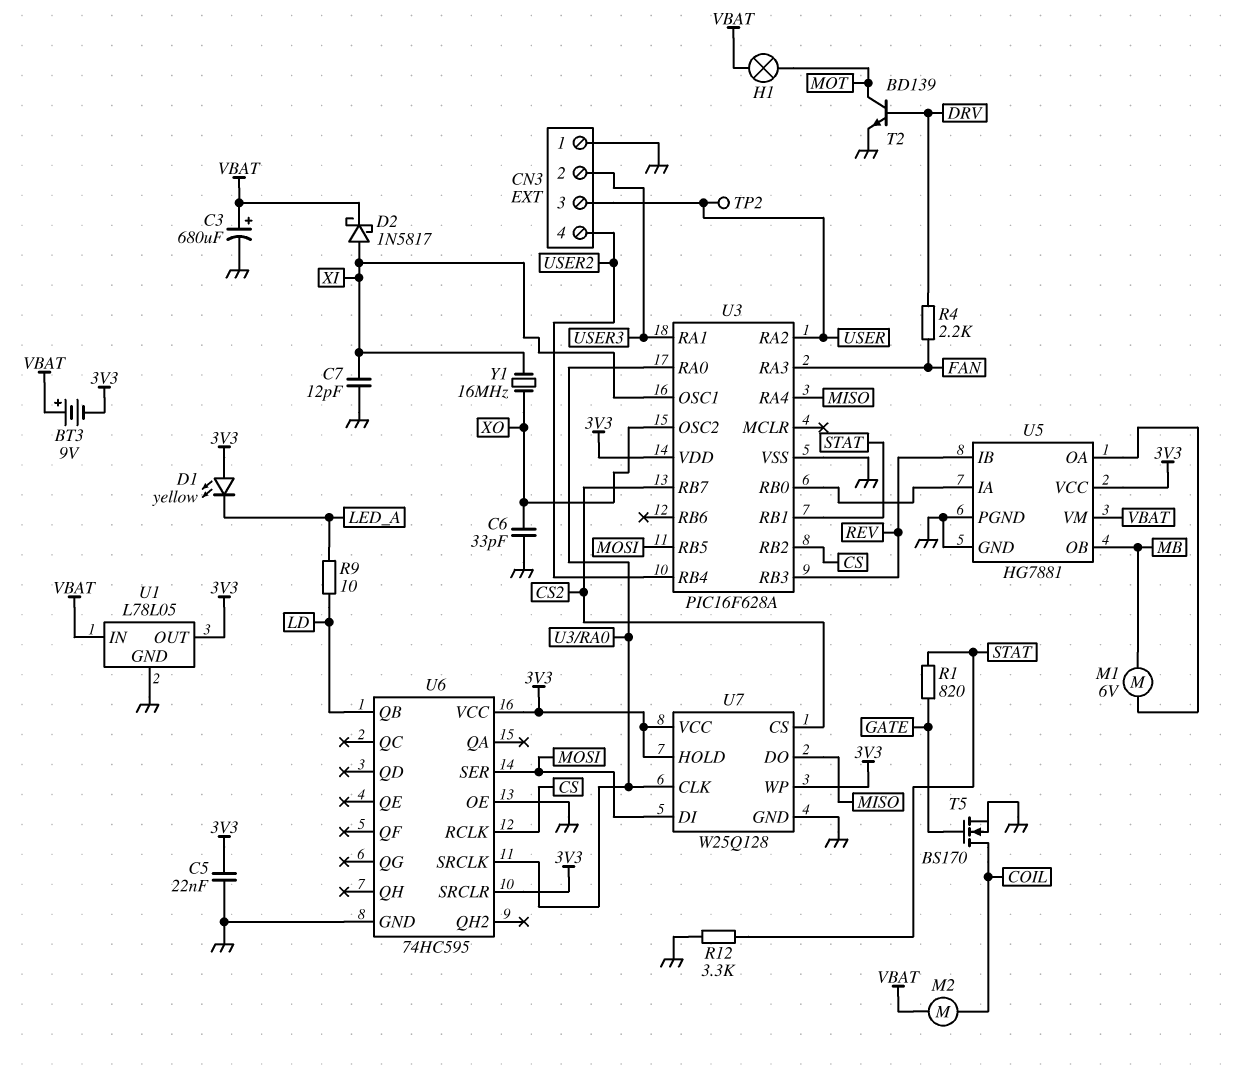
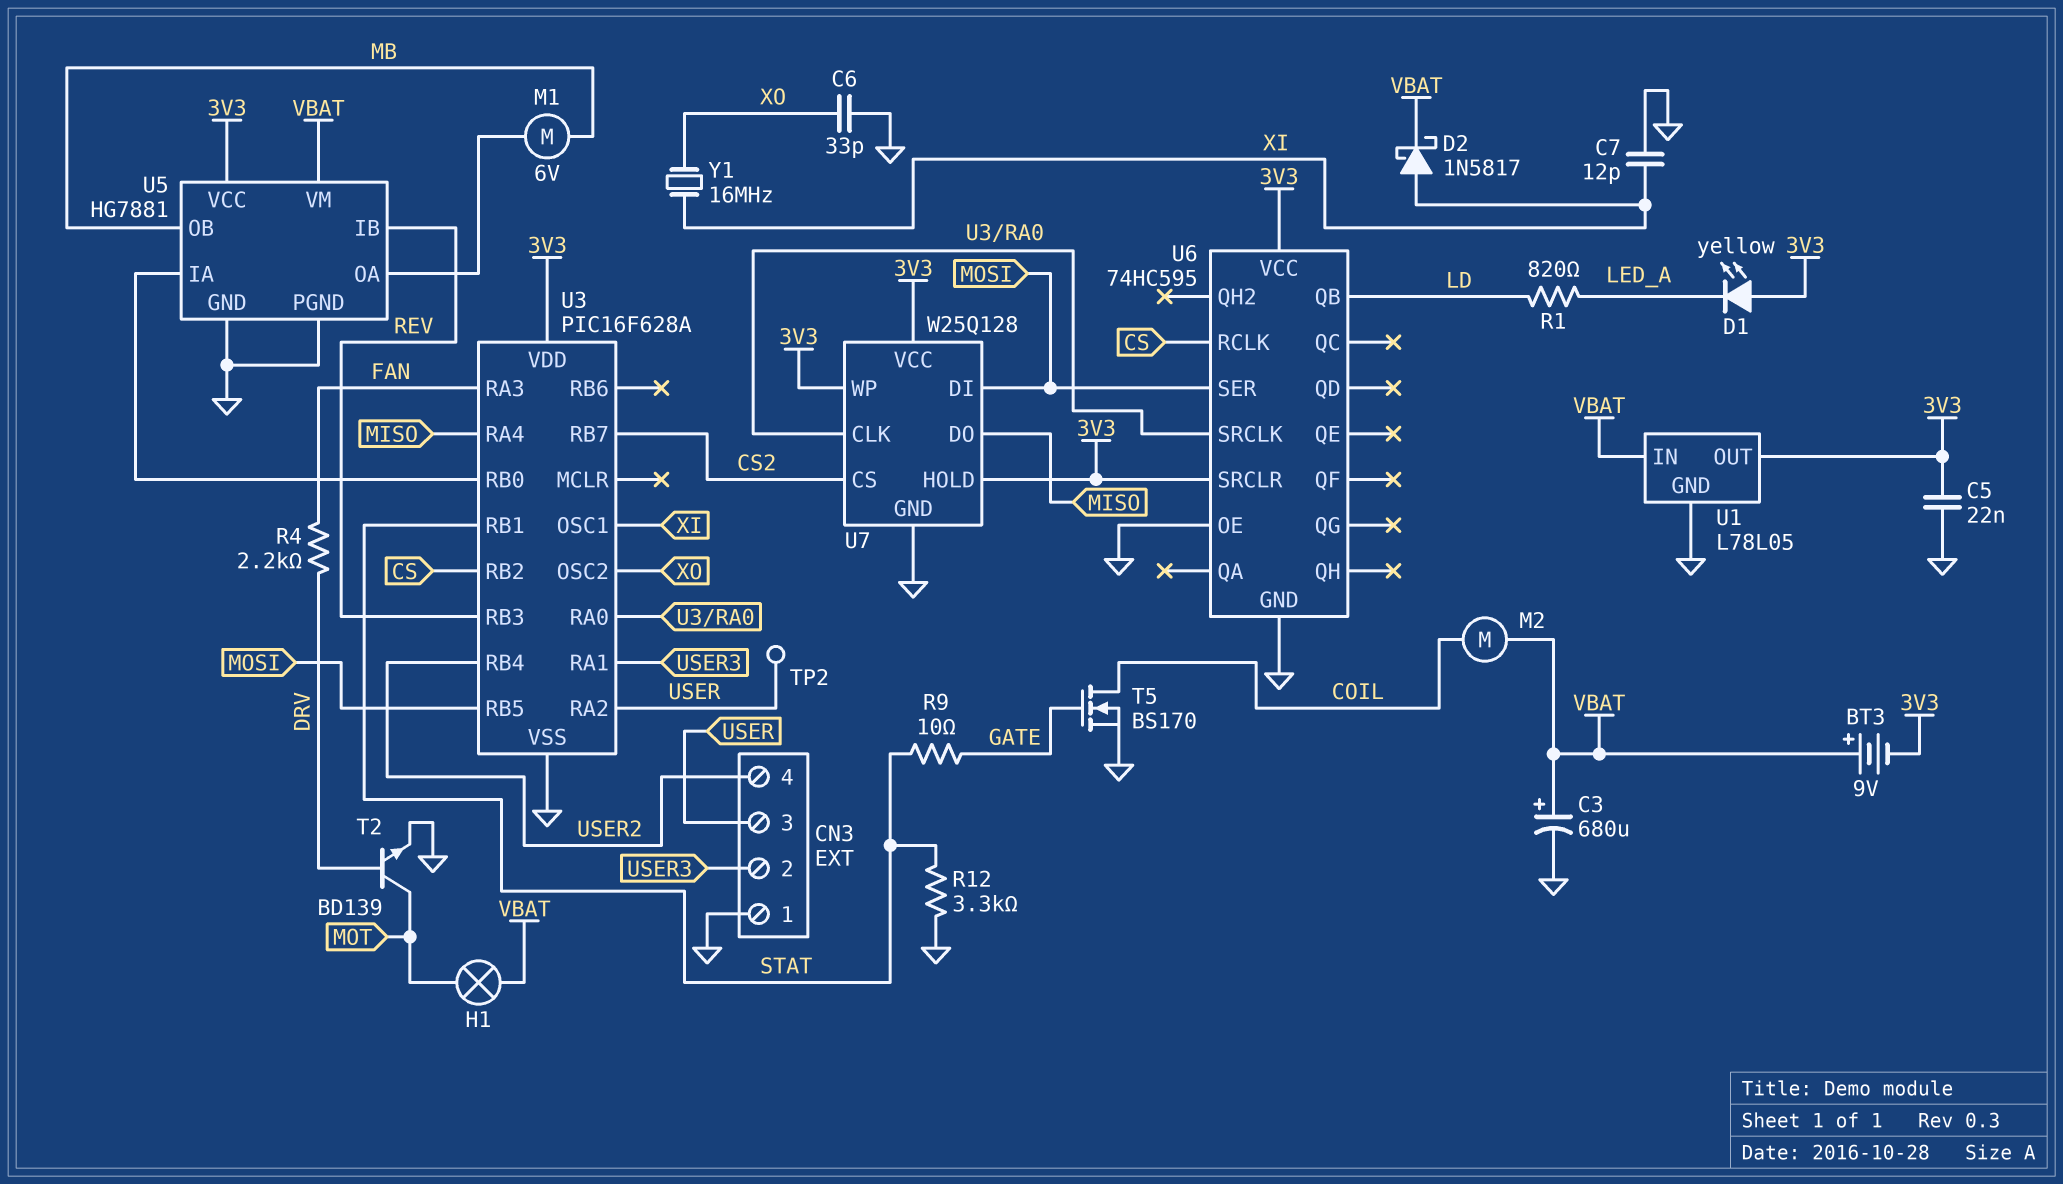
R1: 820 (GATE, STAT) -> 820 (LD, LED_A)
R9: 10 (LD, LED_A) -> 10 (GATE, STAT)

